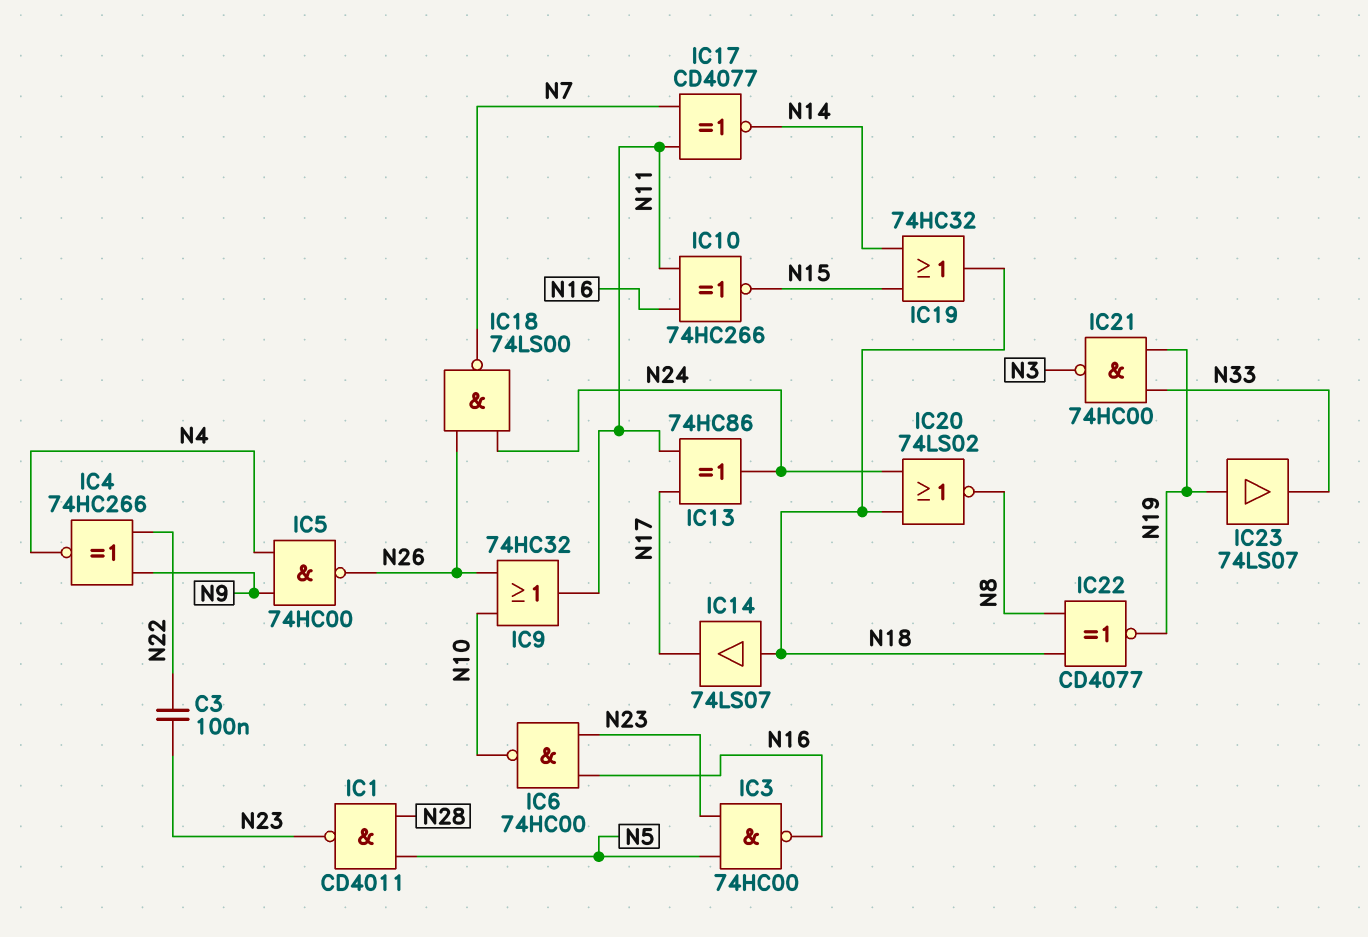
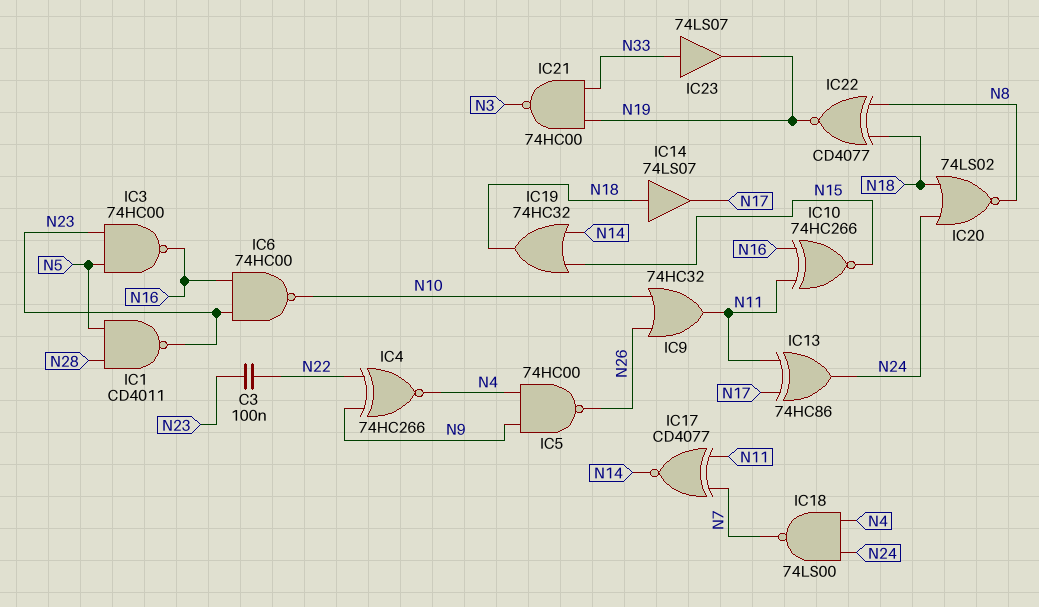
IC18: NAND 74LS00 (in N24, in N26, out N7) -> NAND 74LS00 (in N4, in N24, out N7)
IC23: buffer 74LS07 (in N19, out N33) -> buffer 74LS07 (in N33, out N19)

